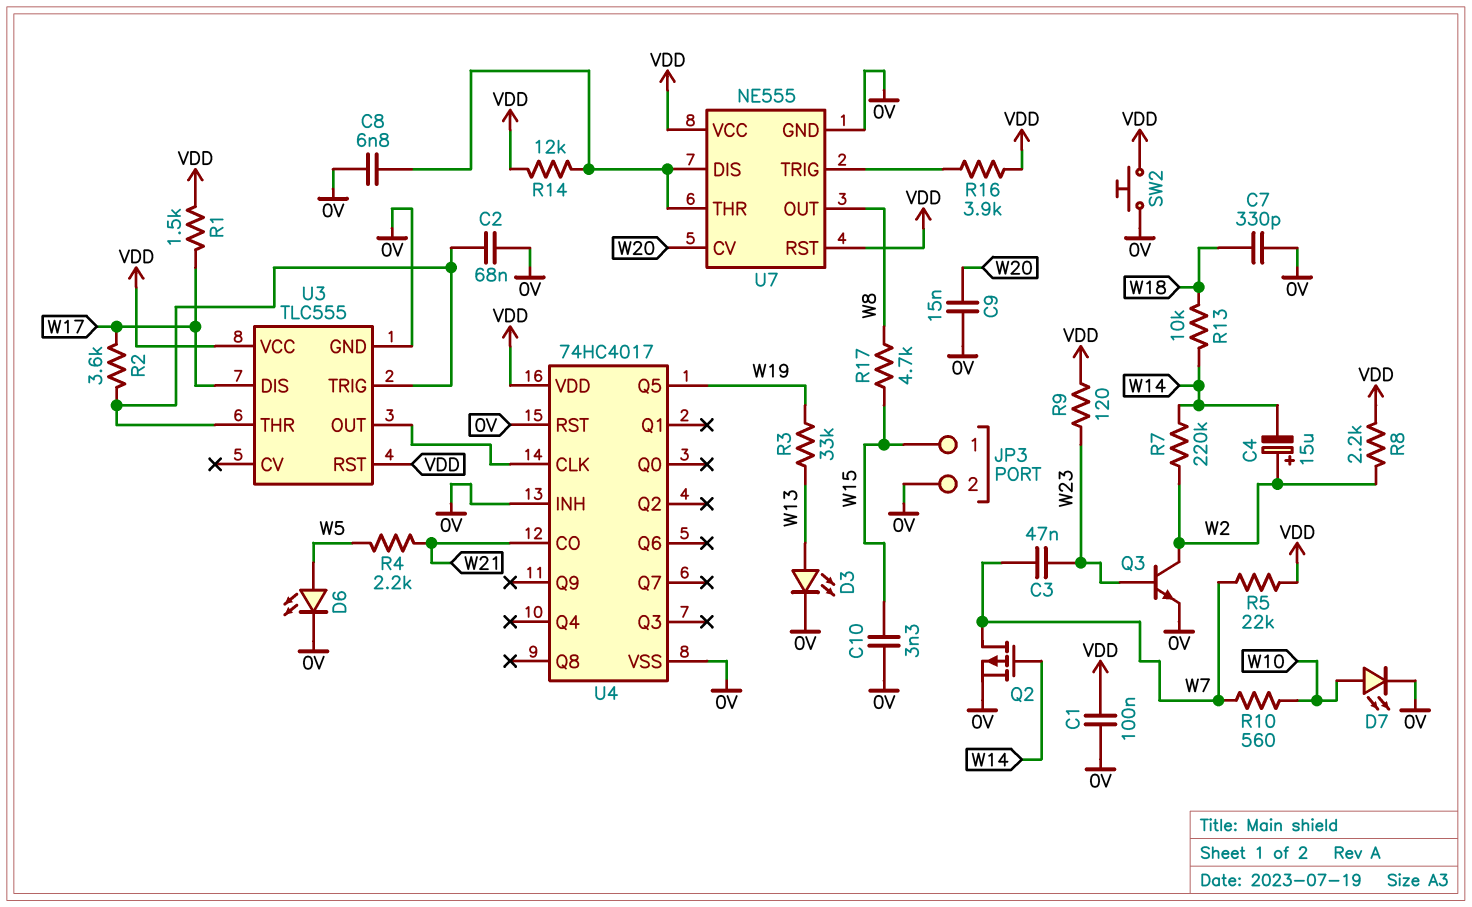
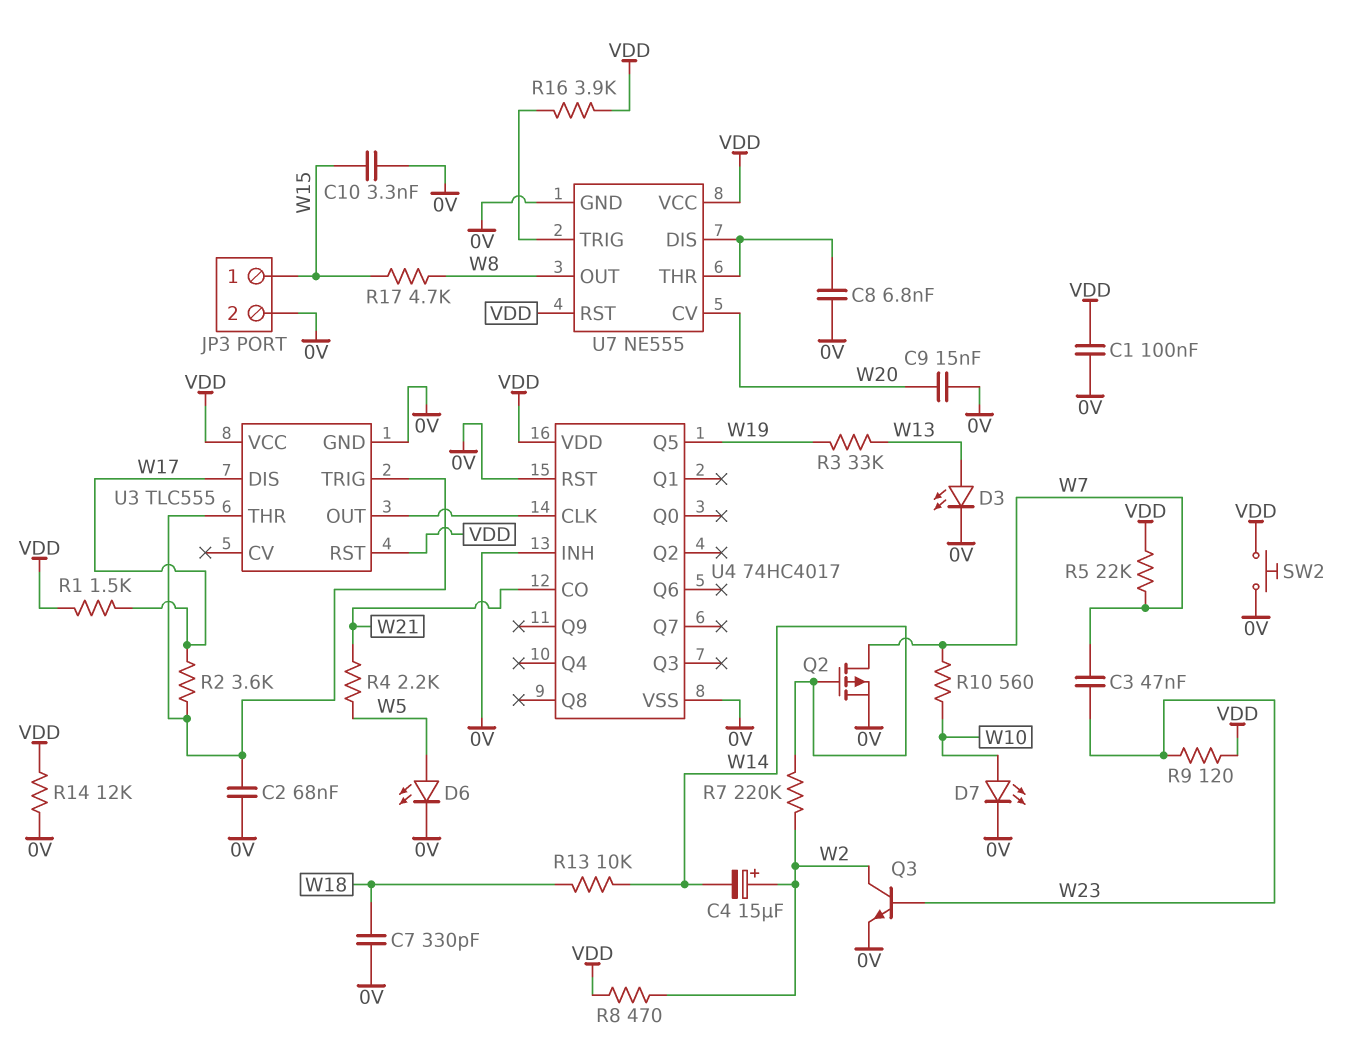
R8: 2.2k (VDD, W2) -> 470 (VDD, W2)
R14: 12k (U7/DIS, VDD) -> 12k (0V, VDD)

